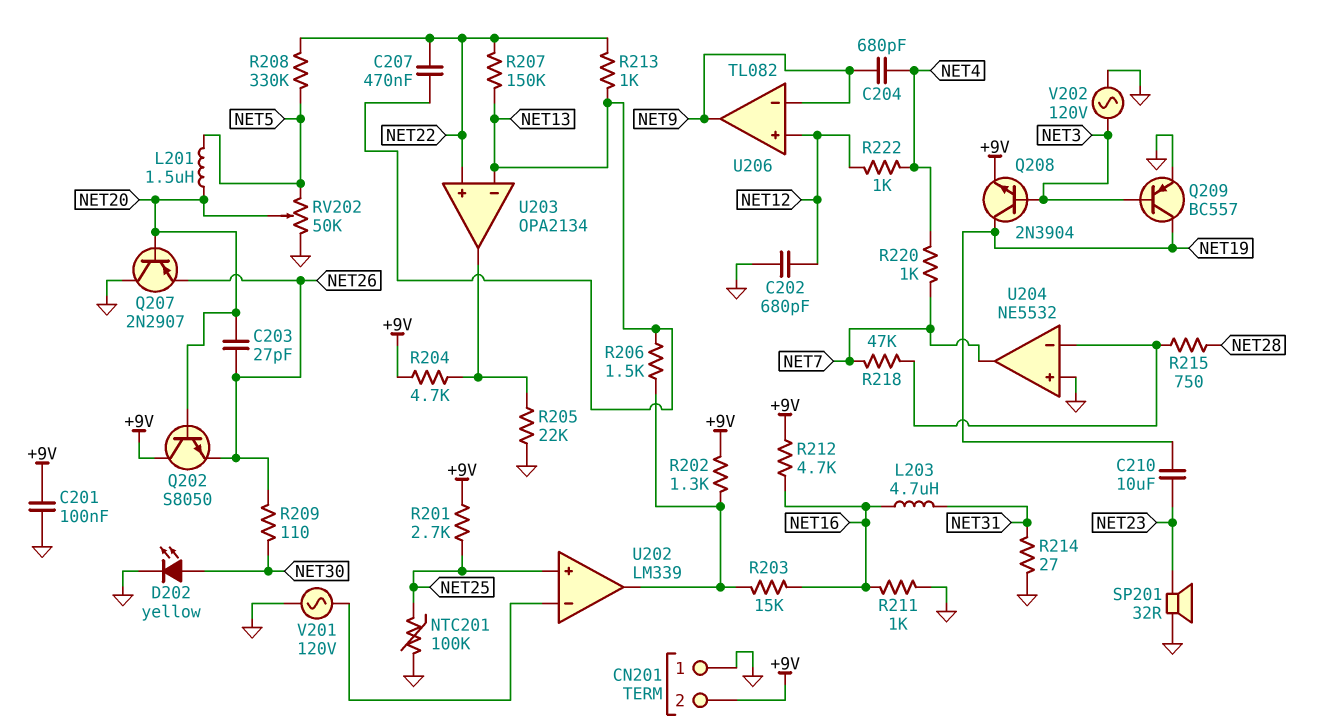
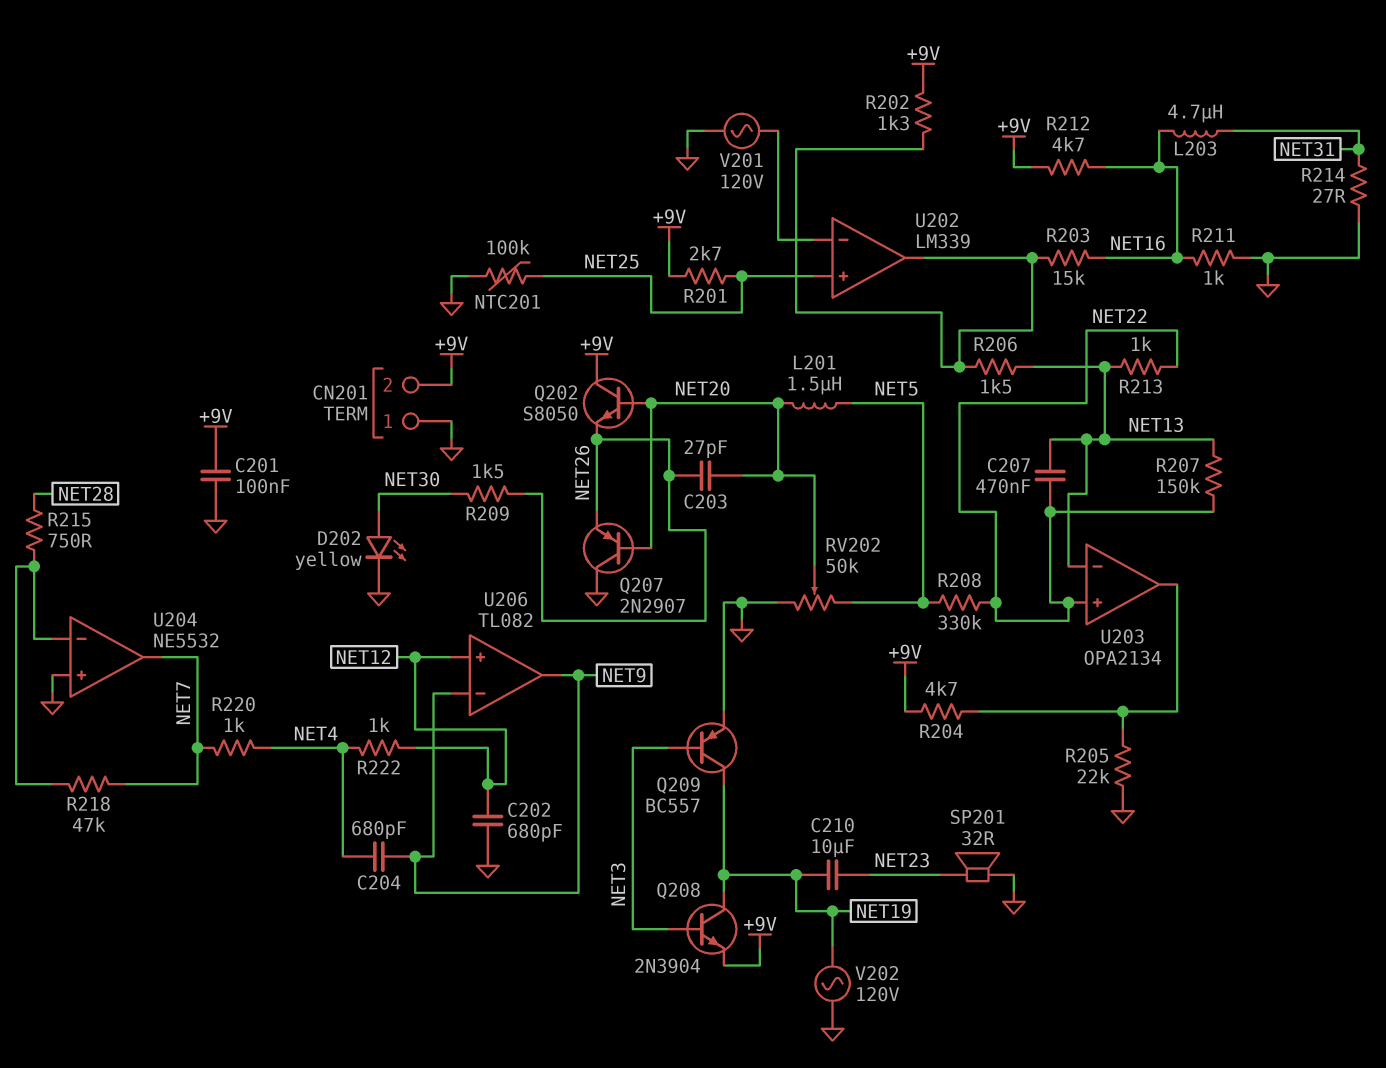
R209: 110 (NET26, NET30) -> 1.5k (NET26, NET30)
V202: AC 120V (GND, NET3) -> AC 120V (GND, NET19)

